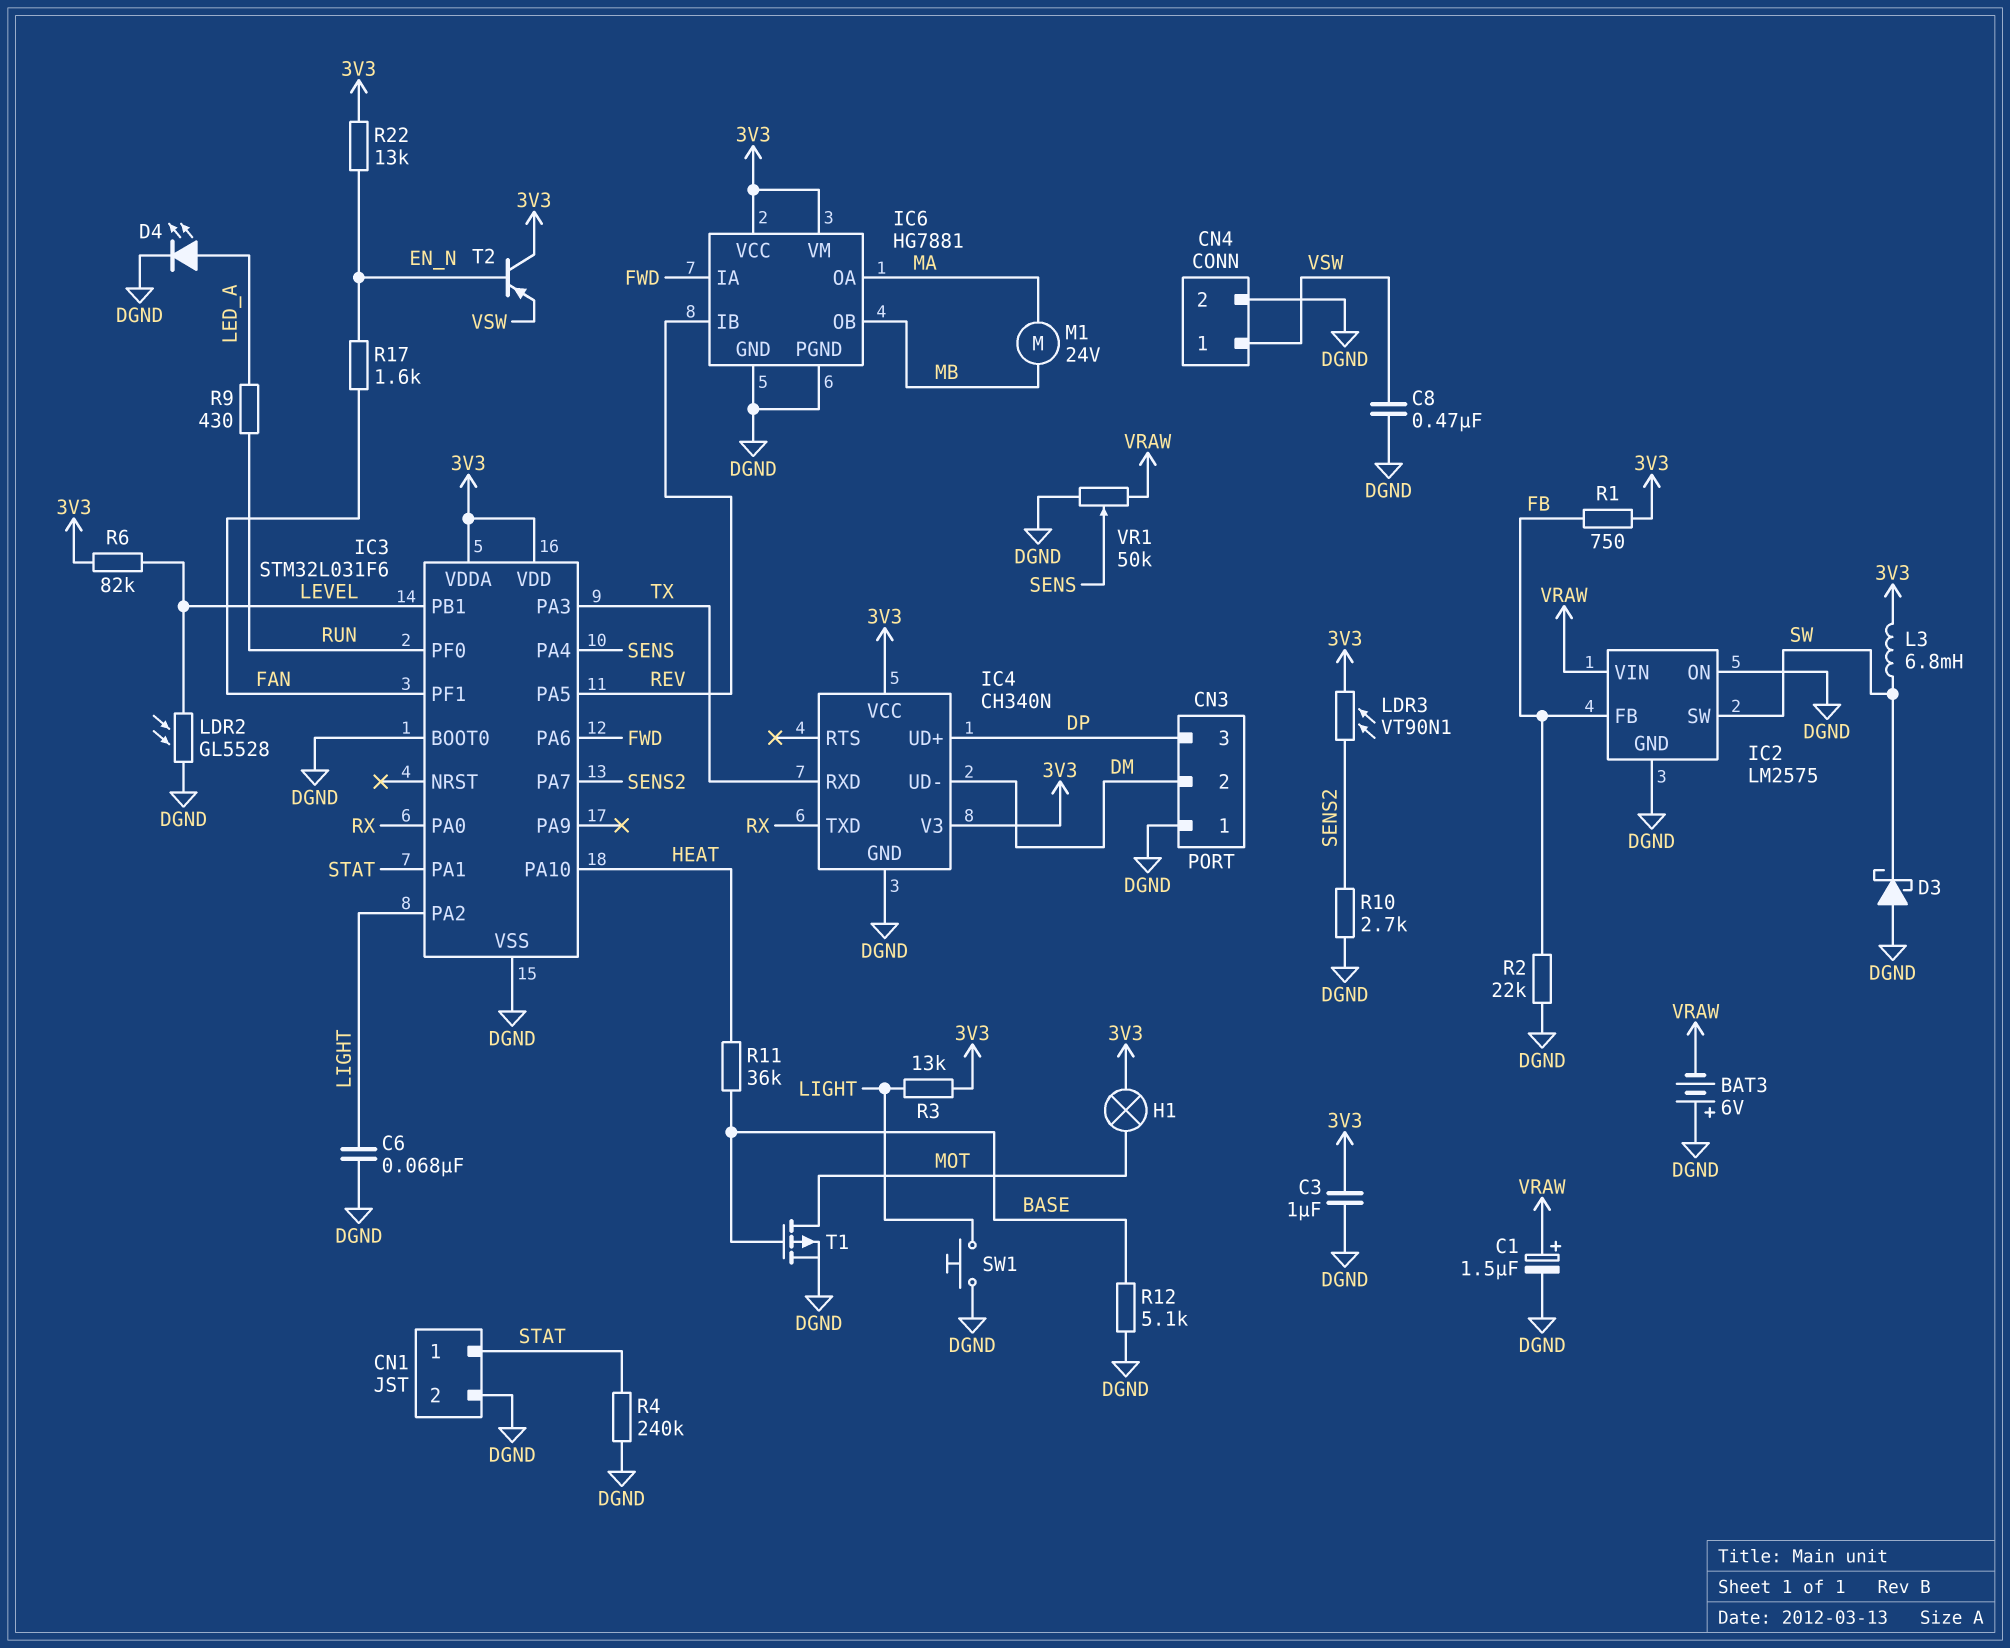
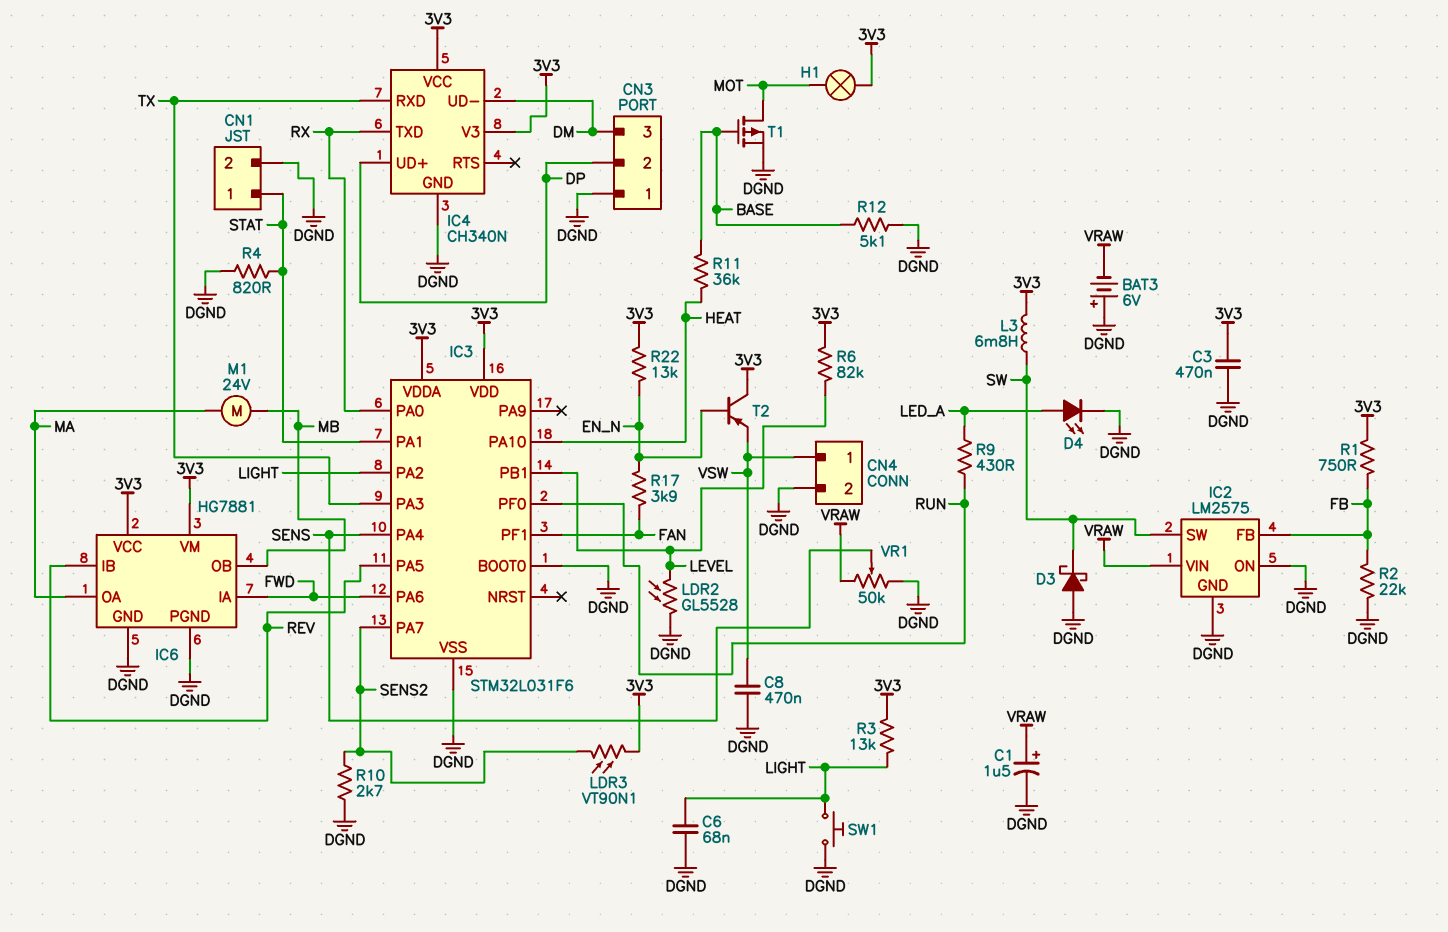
C3: 1uF (3V3, DGND) -> 470nF (3V3, DGND)
CN3 pin 2: DM -> DP
CN3 pin 3: DP -> DM
R4: 240k (DGND, STAT) -> 820 (DGND, STAT)
R17: 1.6k (EN_N, FAN) -> 3.9k (EN_N, FAN)

